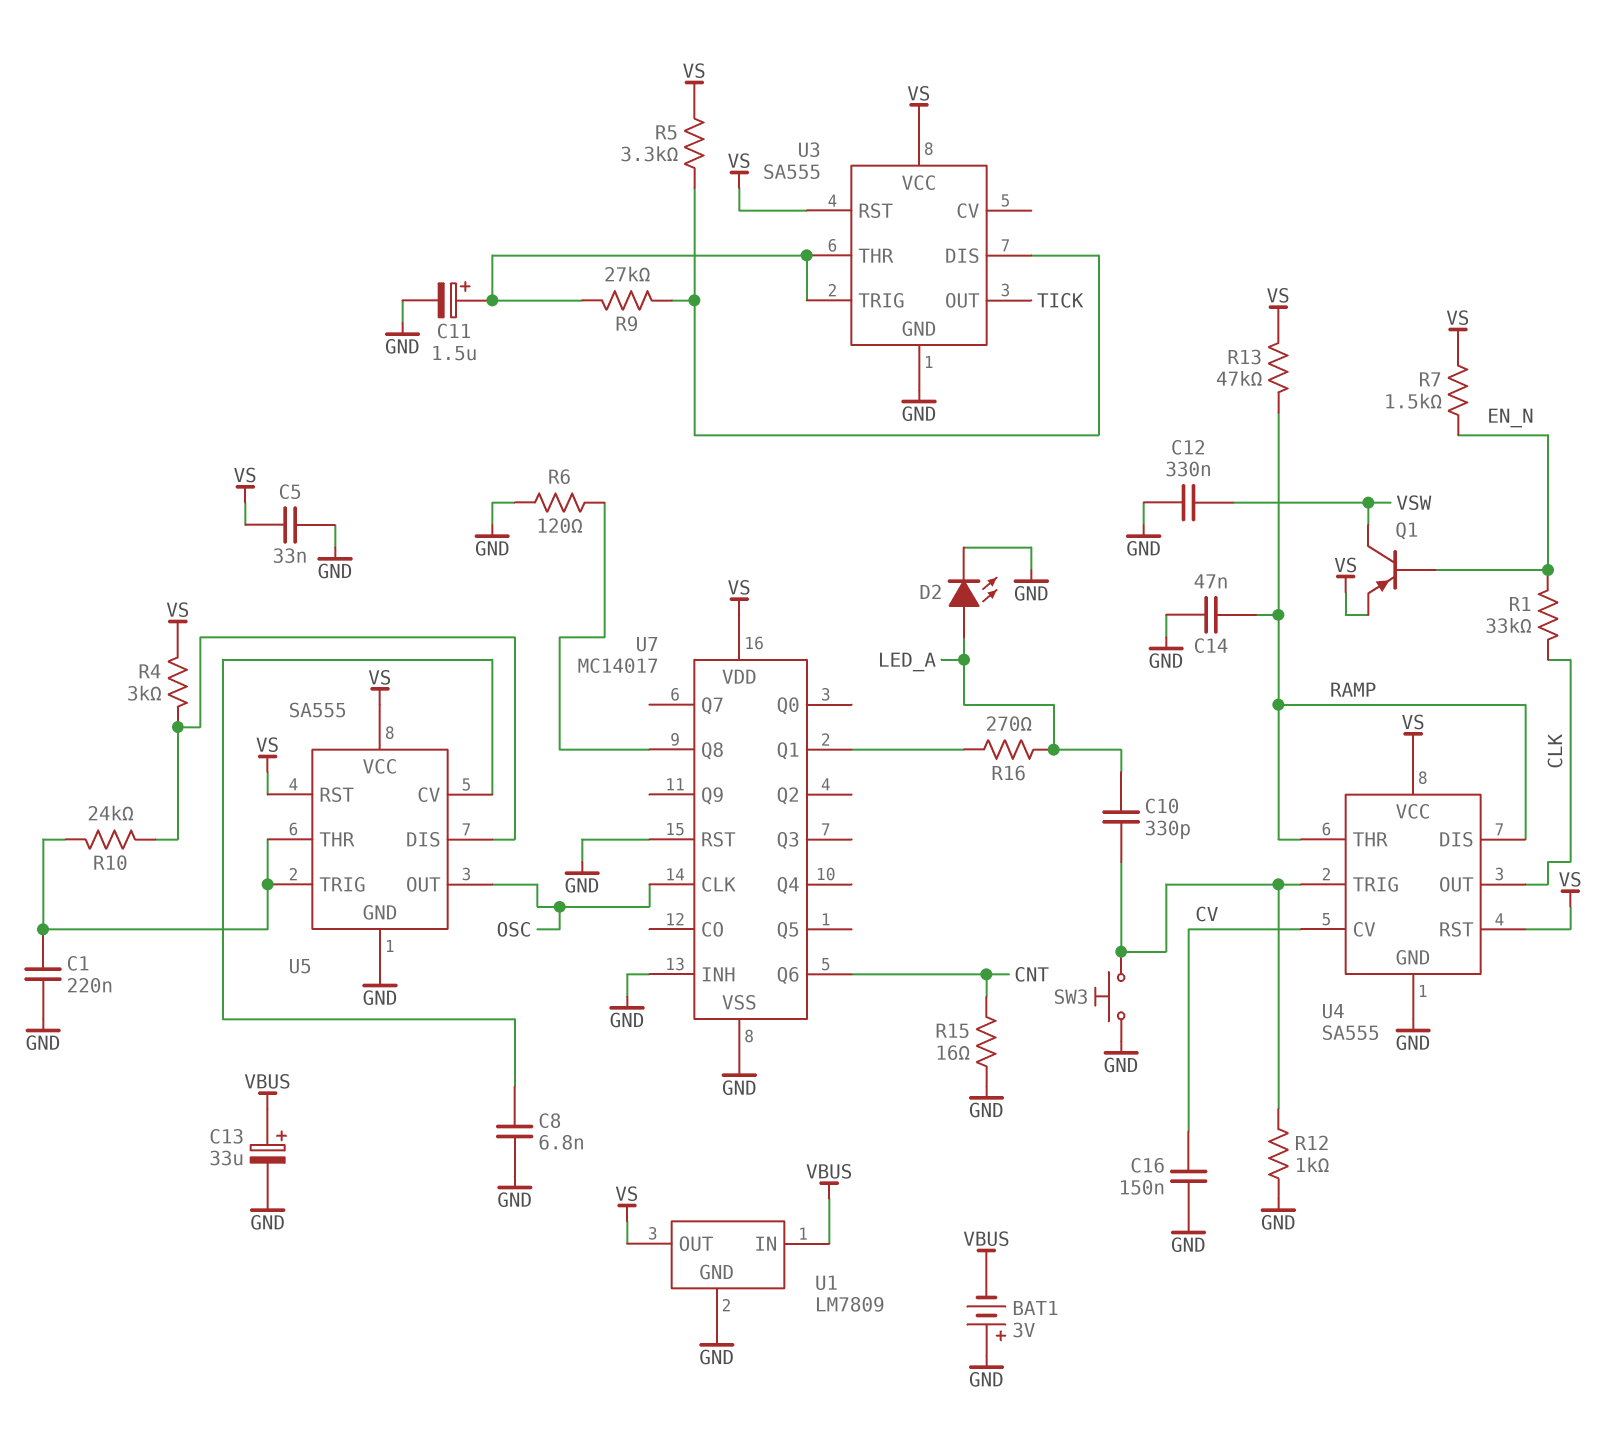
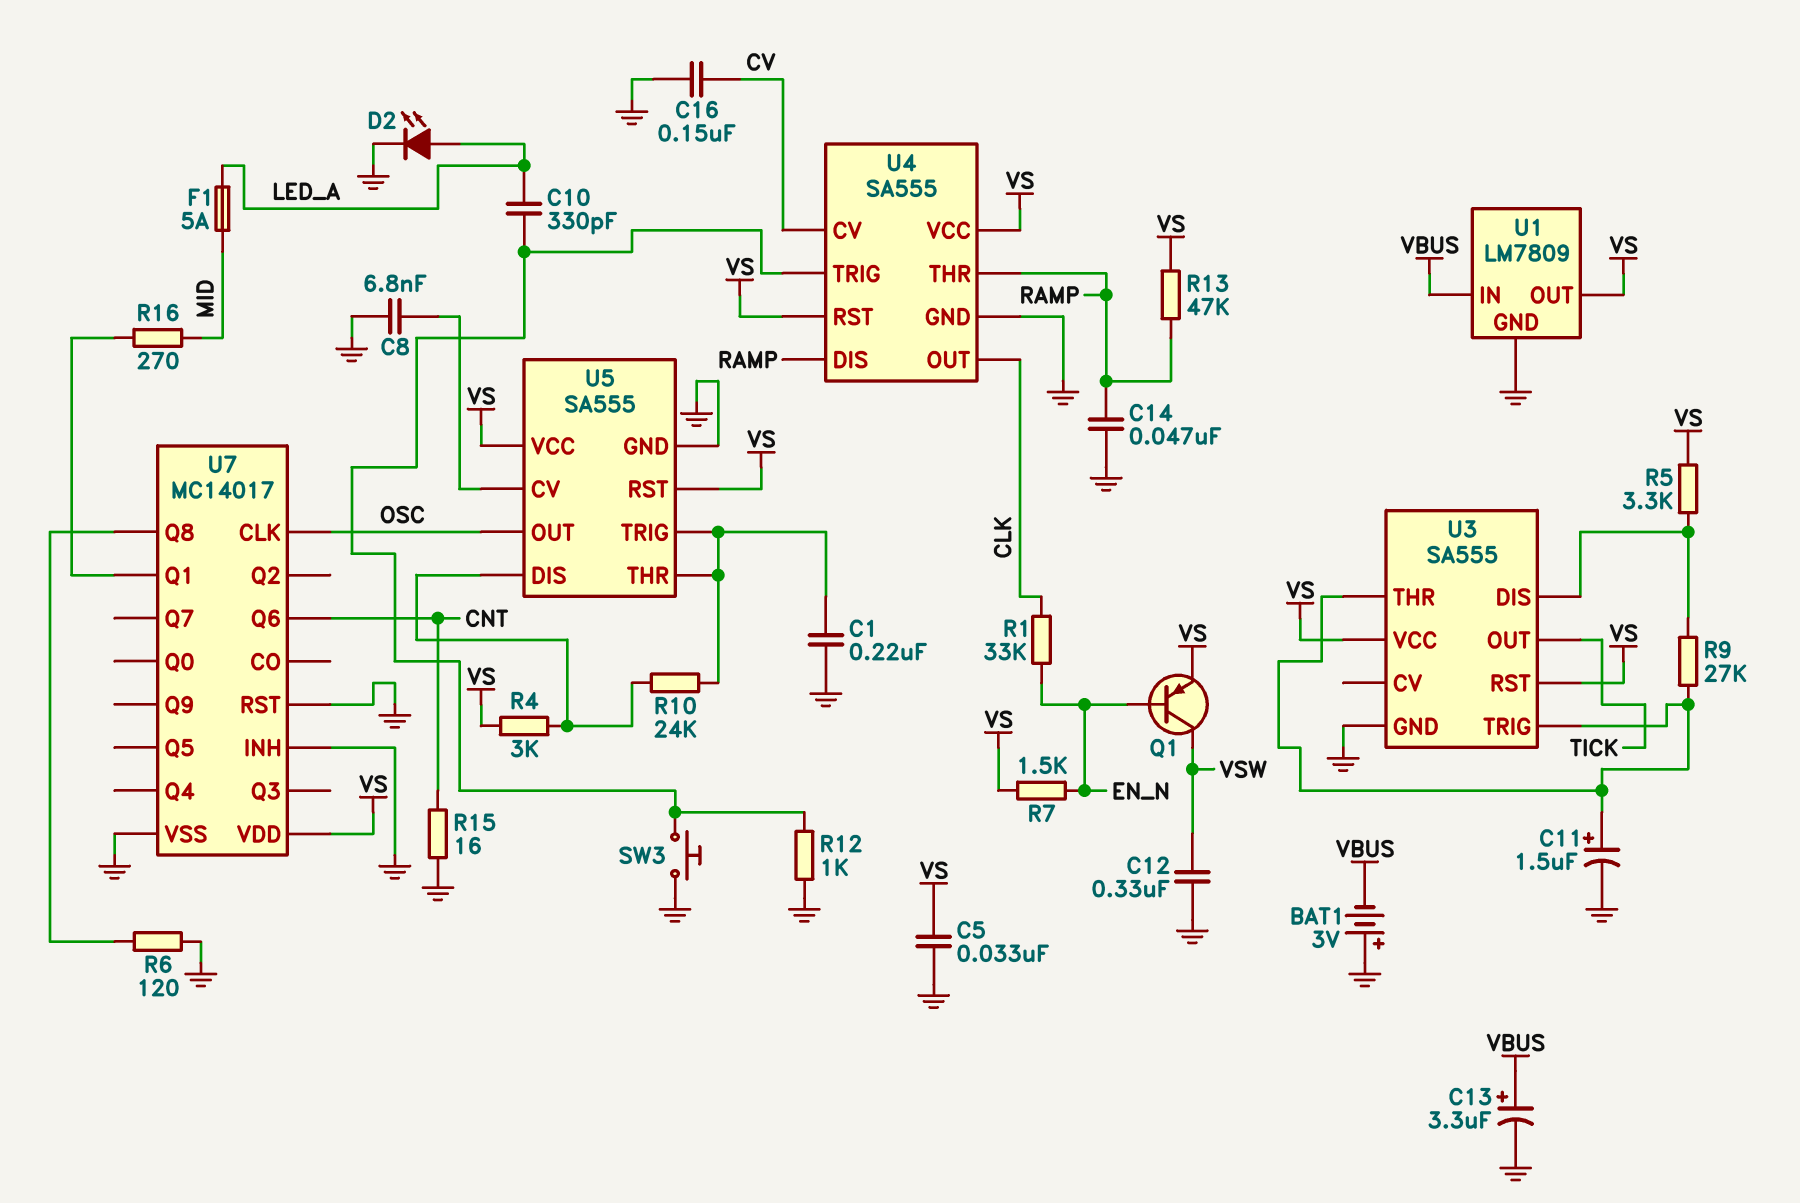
C13: 33uF (plus VBUS, minus GND) -> 3.3uF (plus VBUS, minus GND)
F1: none -> 5A (LED_A, MID)
R16: 270 (LED_A, U7/Q1) -> 270 (MID, U7/Q1)

